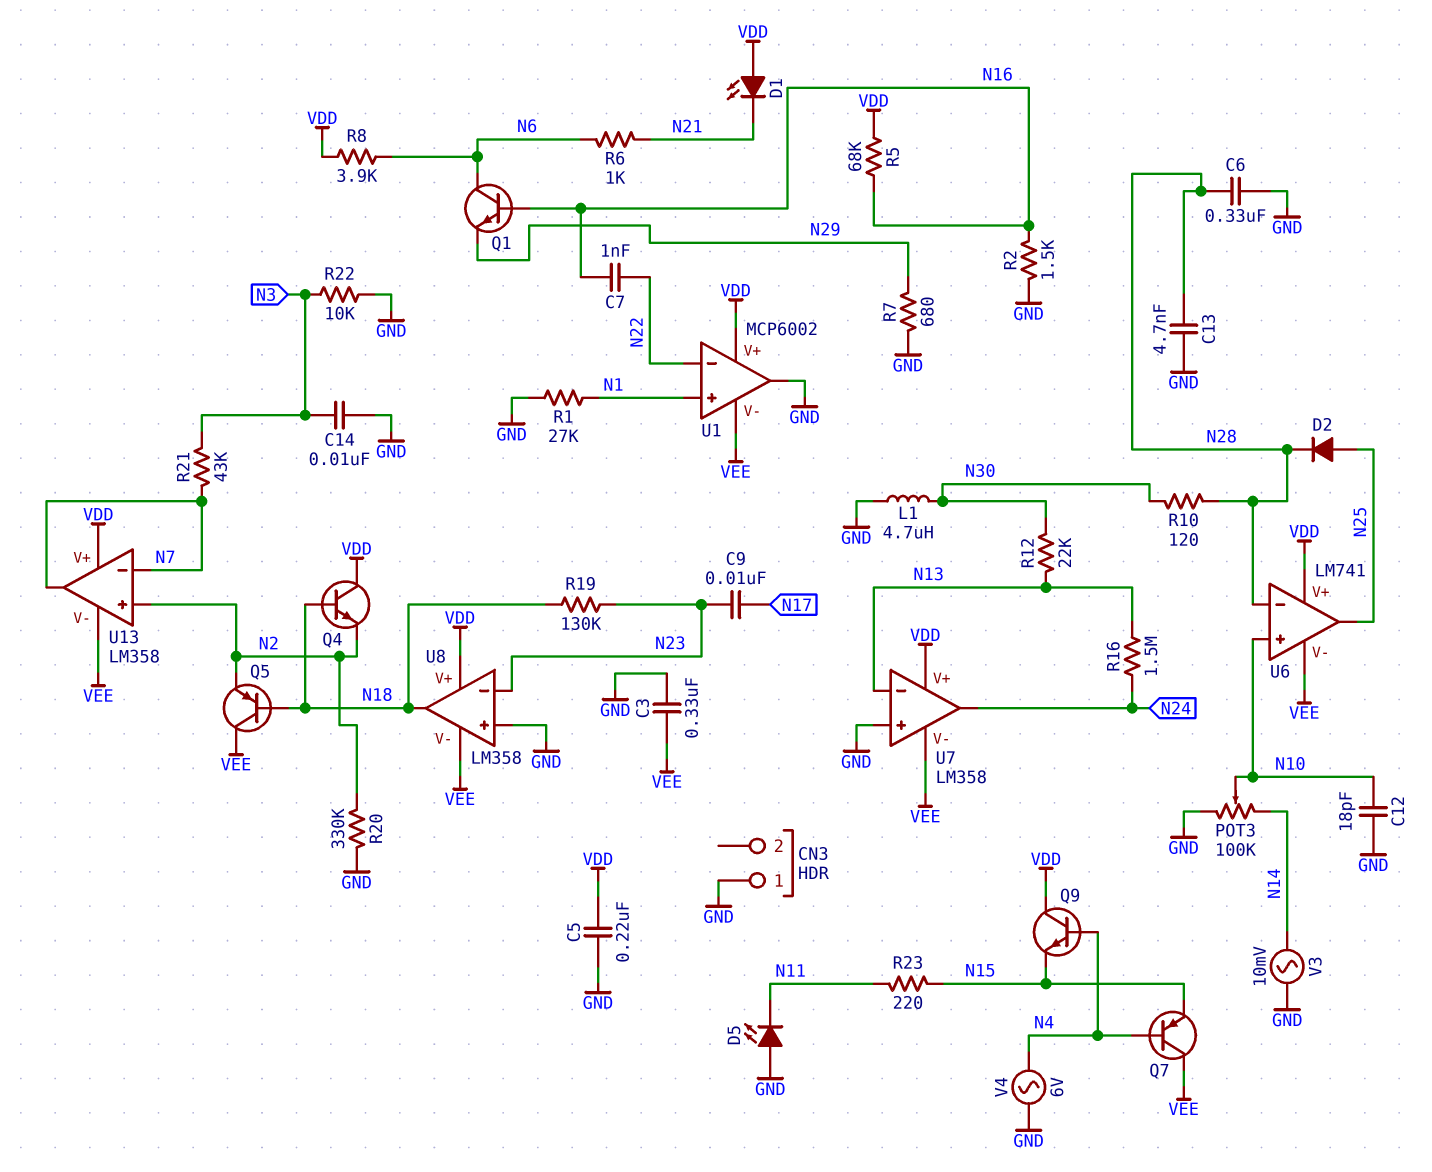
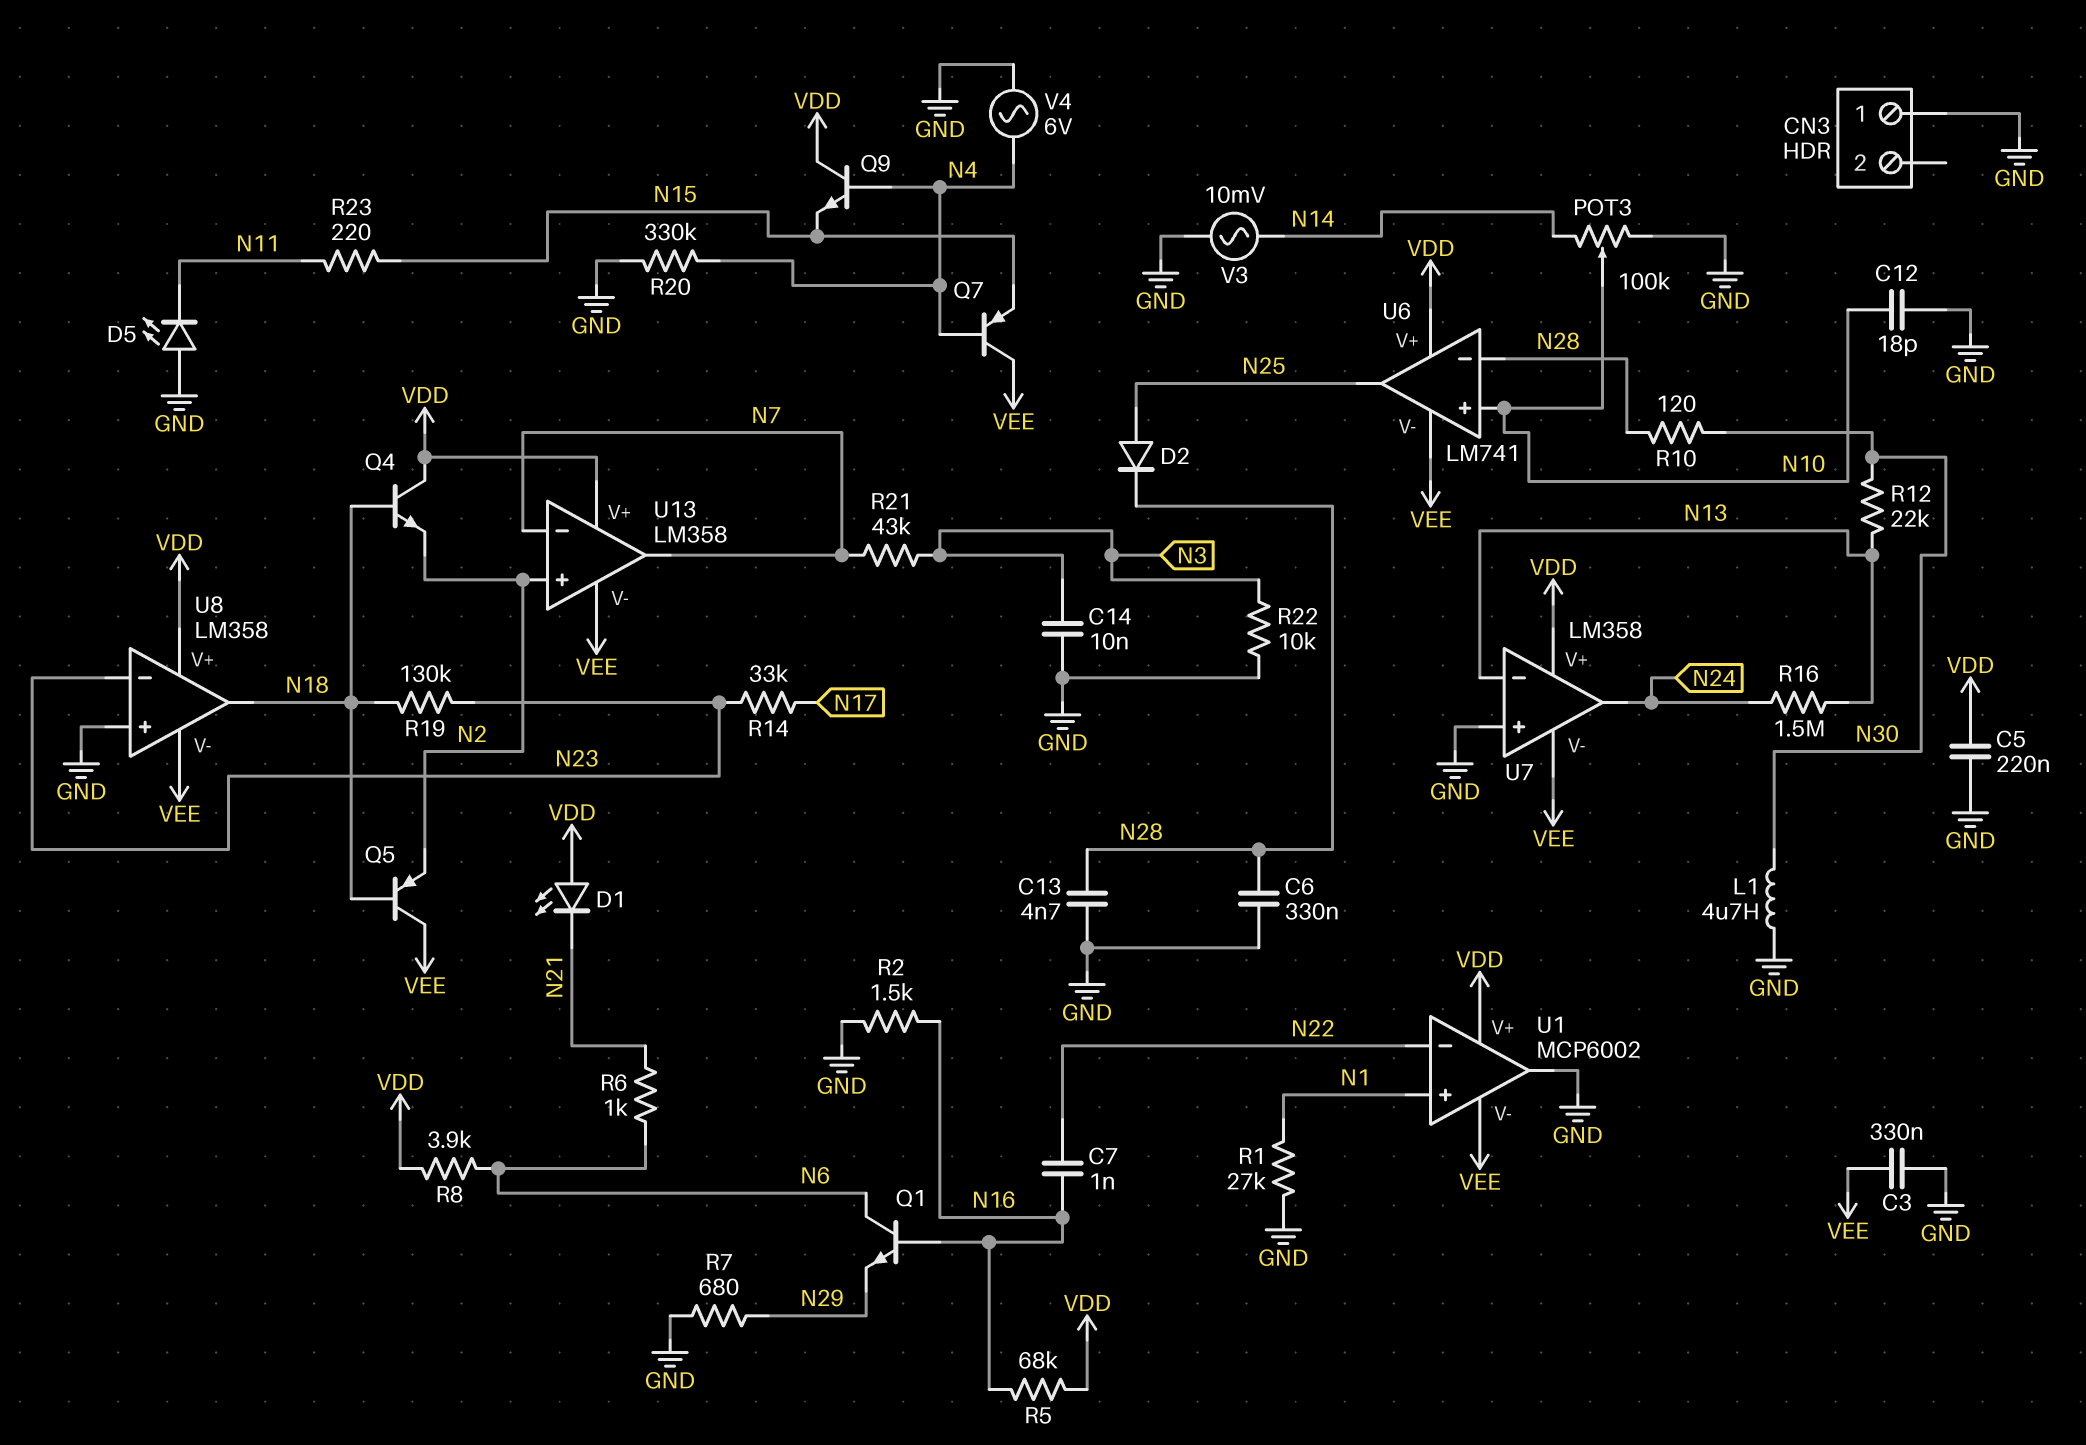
C9: 10nF (N17, N23) -> none
R14: none -> 33k (N17, N23)
R20: 330k (GND, N2) -> 330k (GND, N4)

